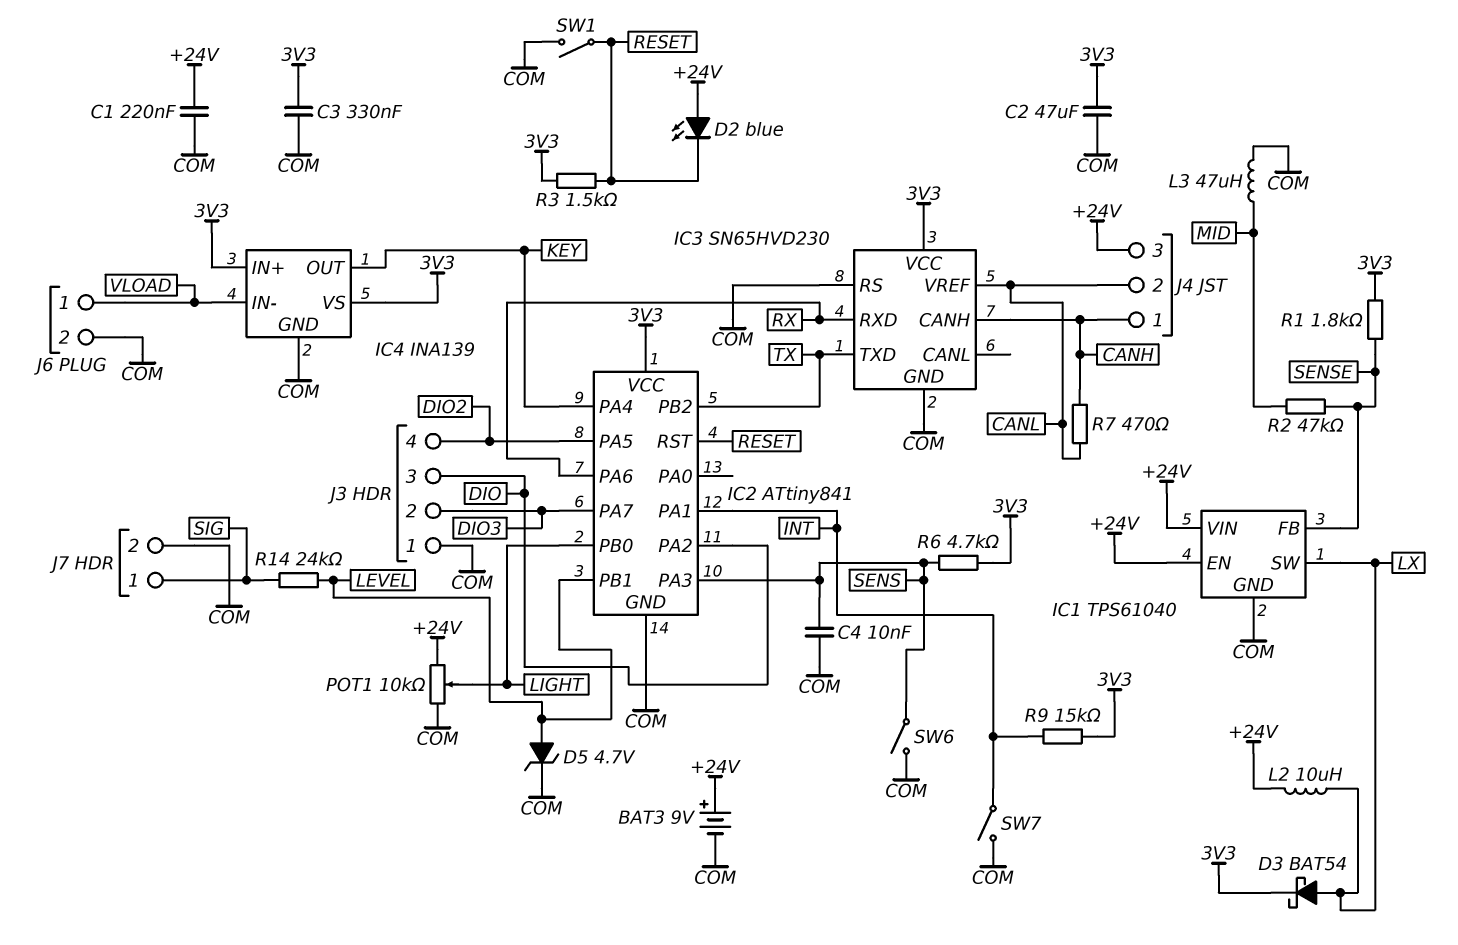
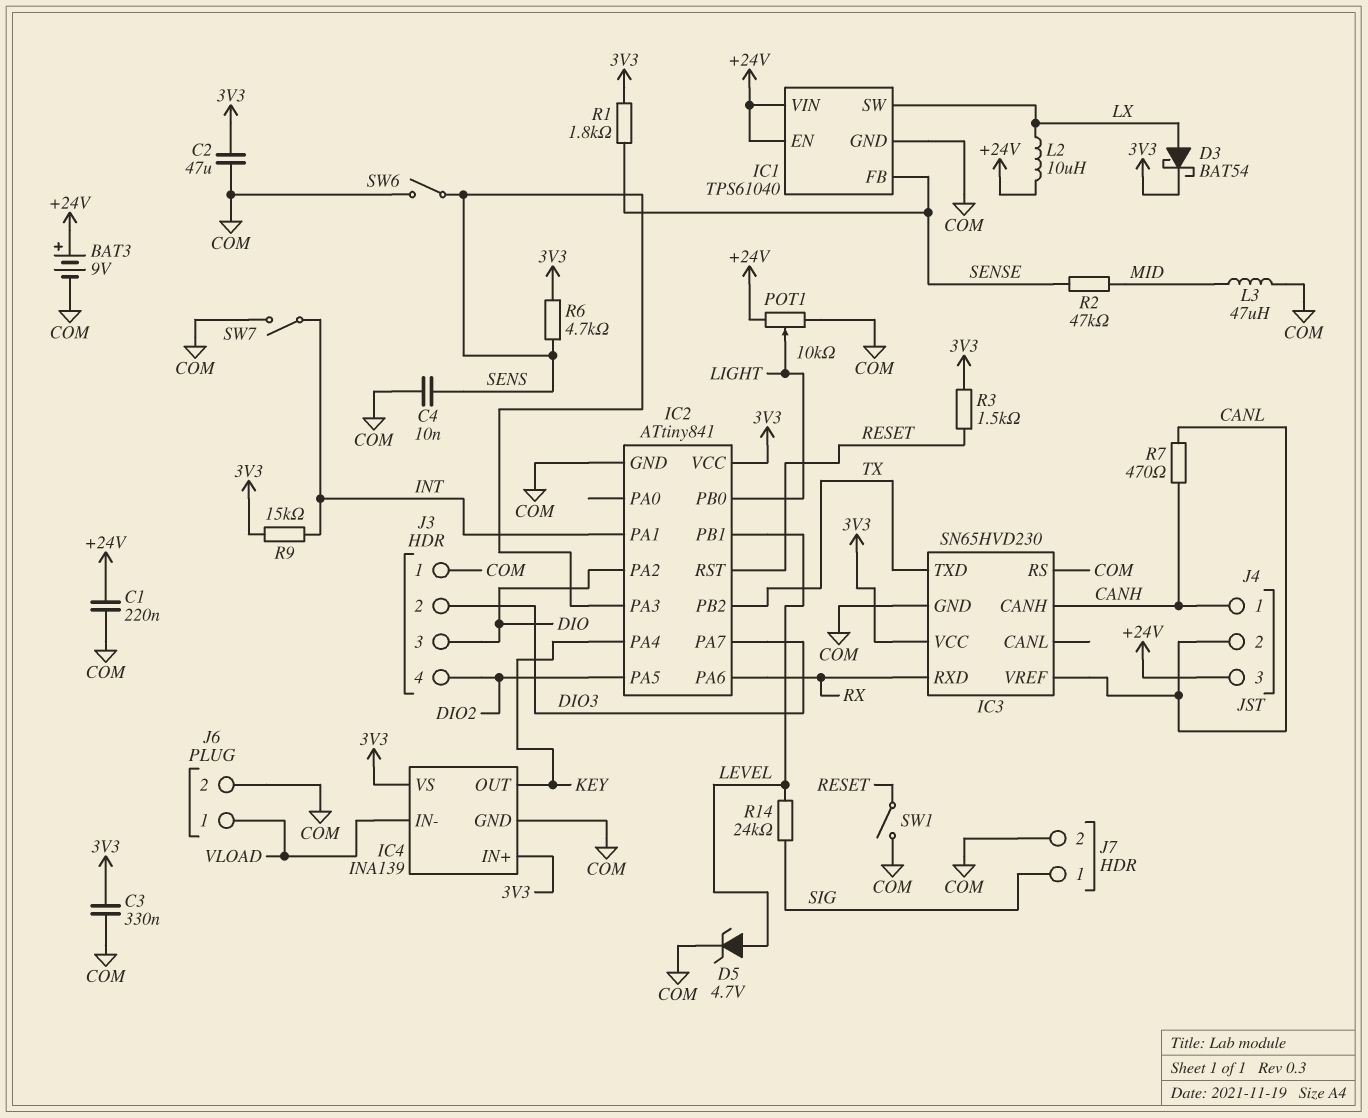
D2: LED blue (A +24V, K RESET) -> none

